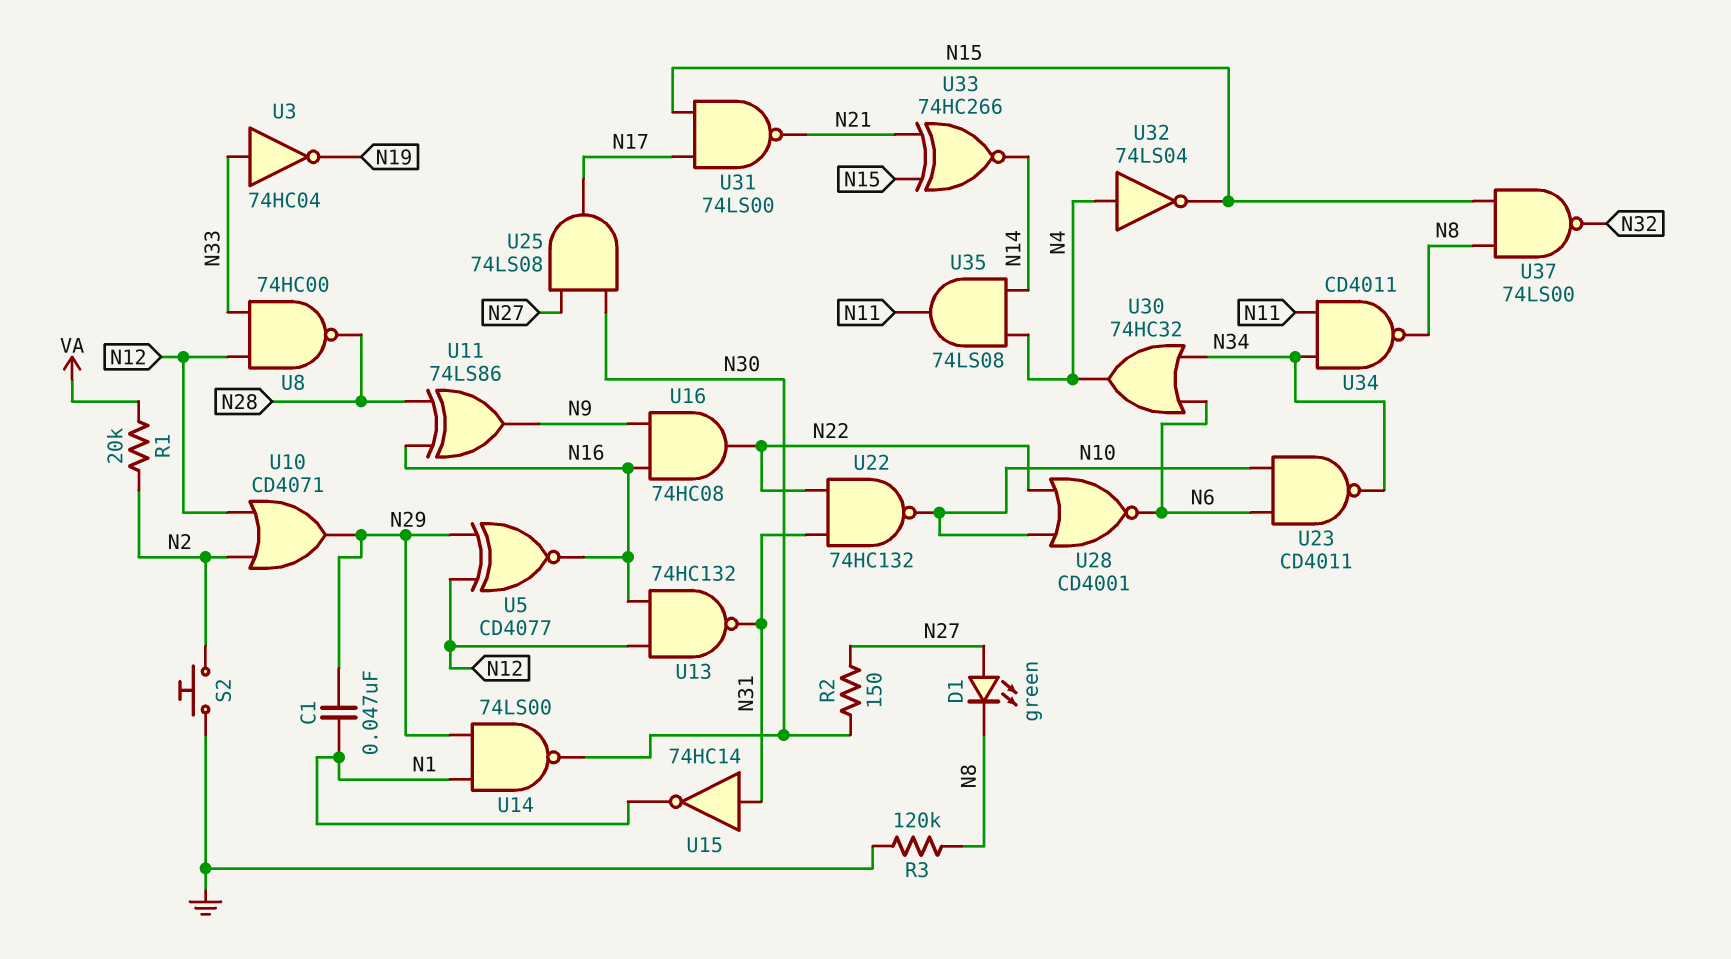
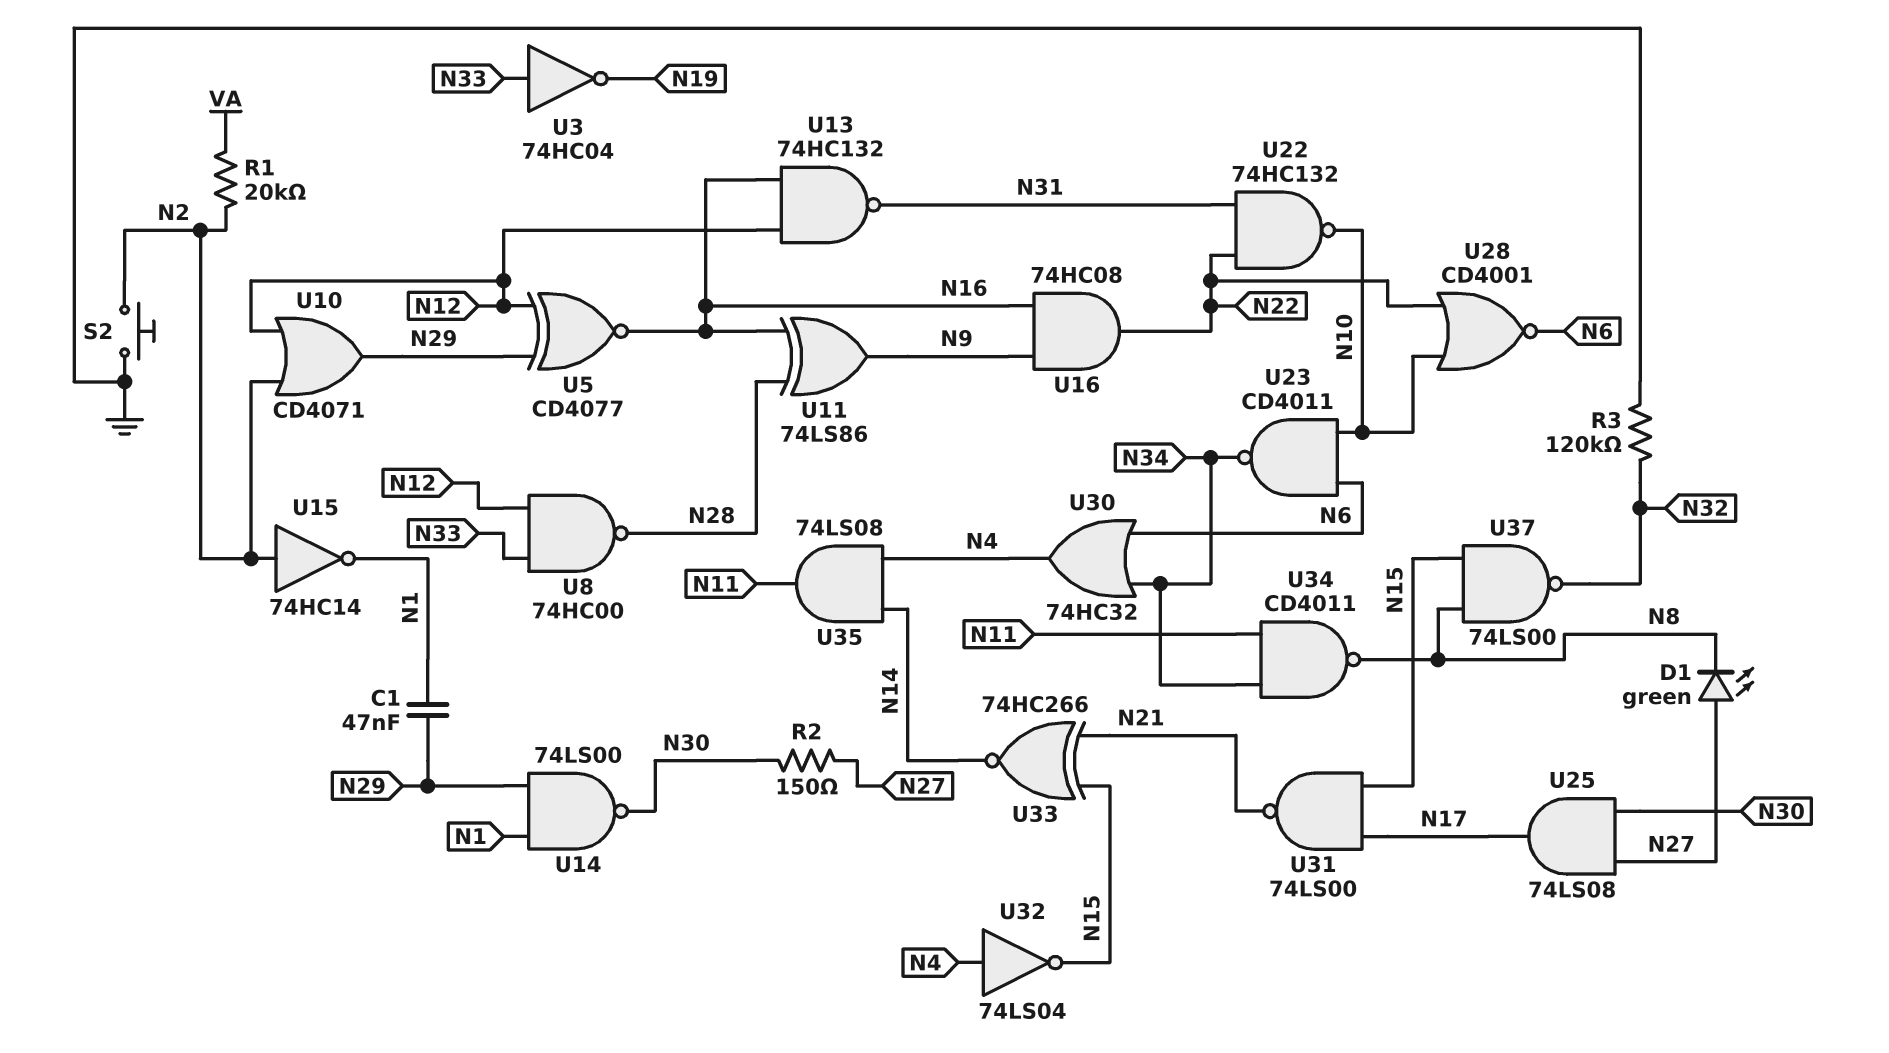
R3: 120k (GND, N8) -> 120k (GND, N32)
U15: NOT 74HC14 (in N31, out N1) -> NOT 74HC14 (in N2, out N1)

